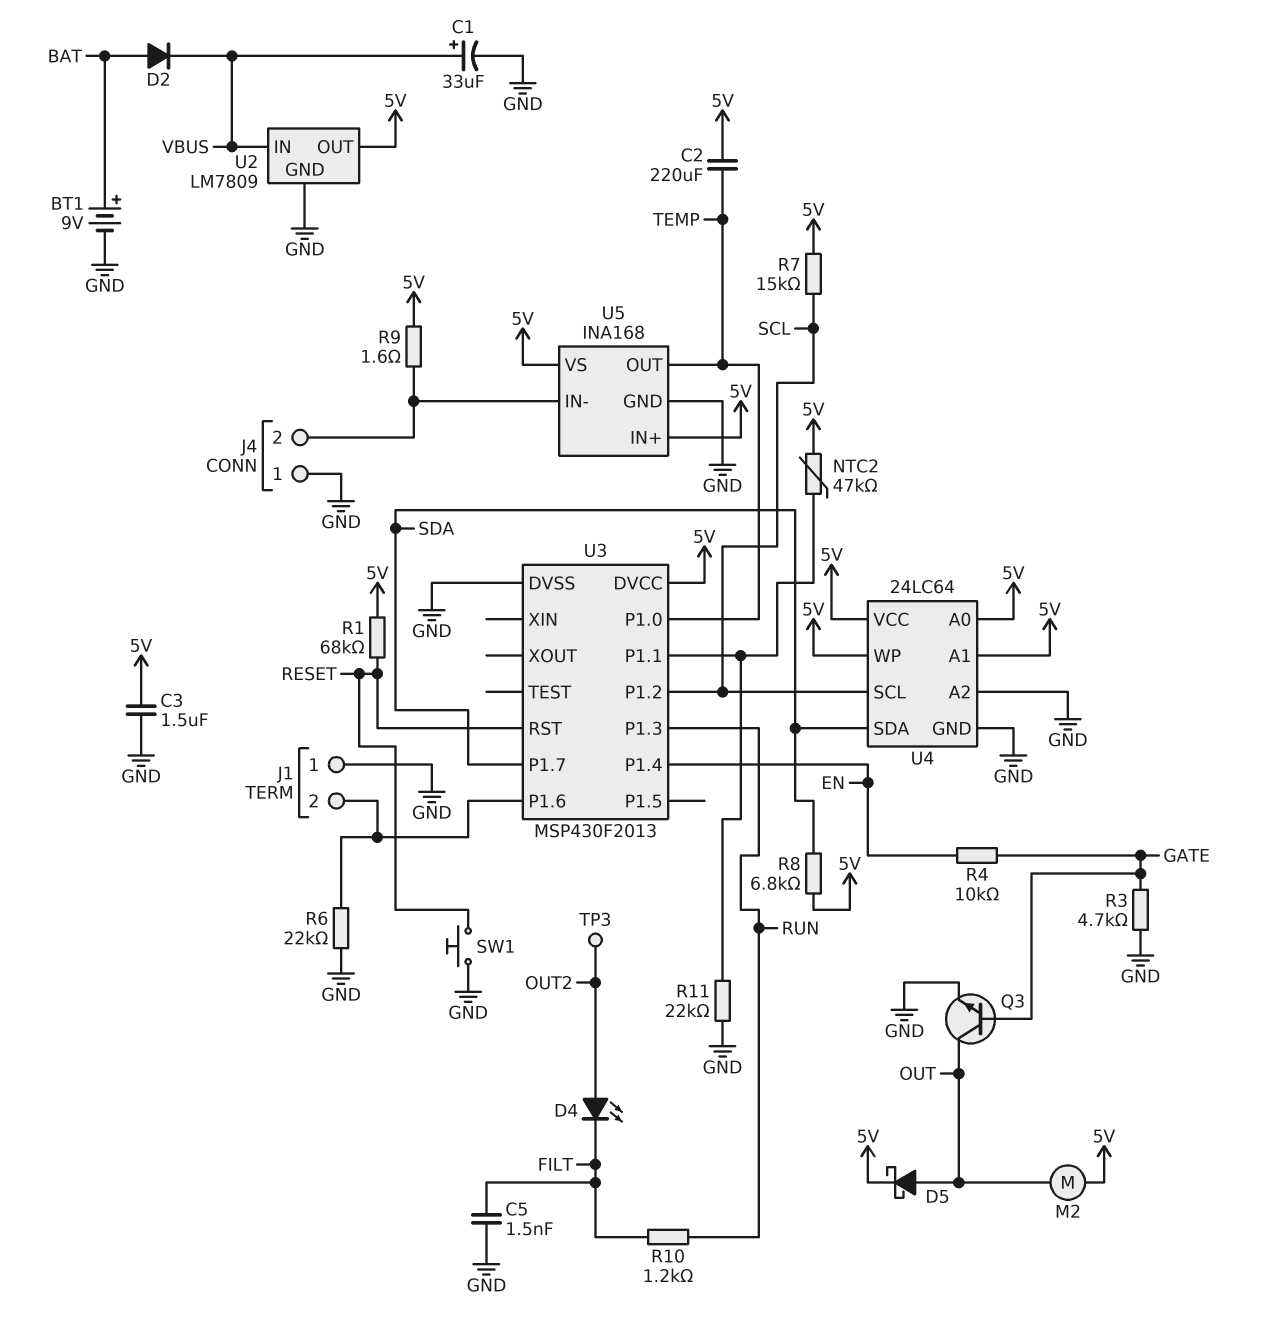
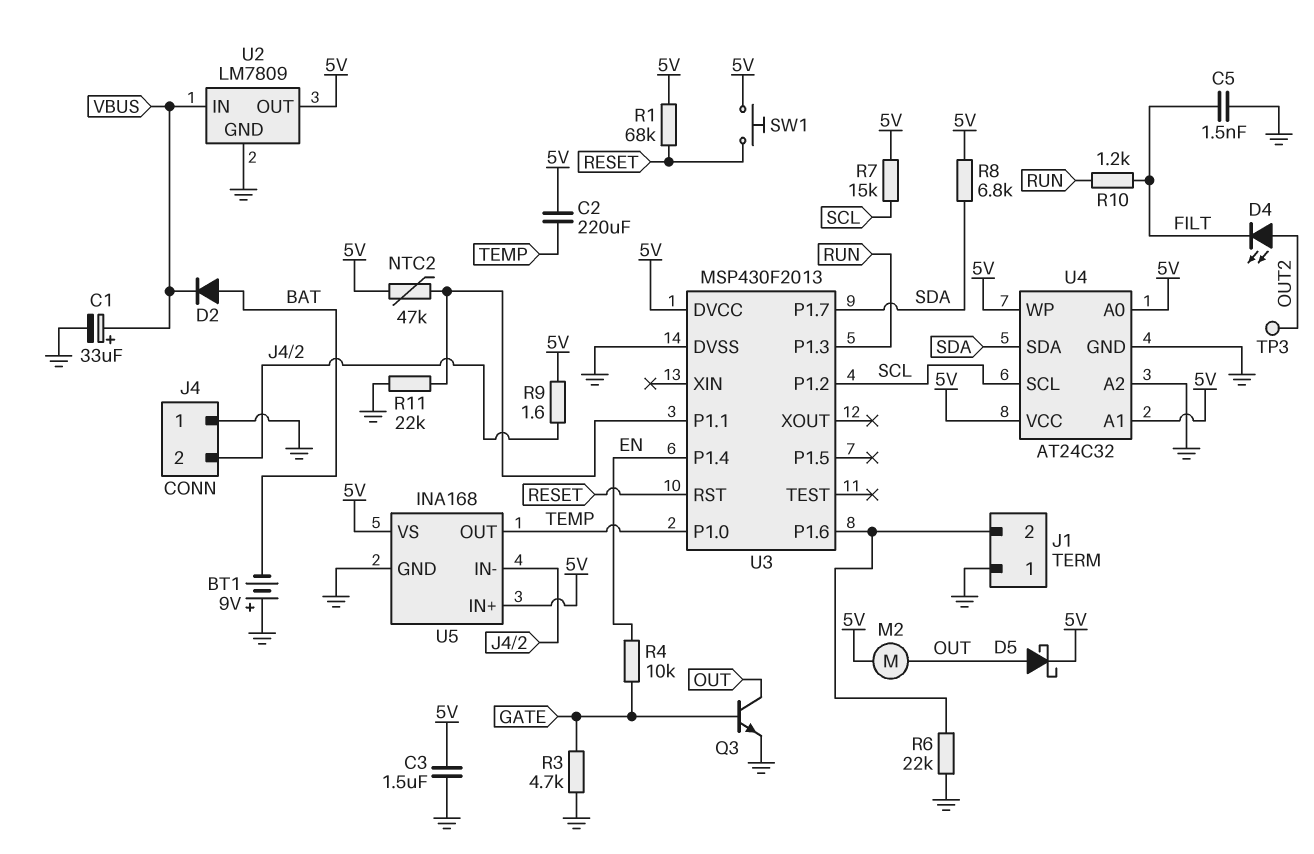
BT1: 9V (plus BAT, minus GND) -> 9V (plus GND, minus BAT)
SW1: button (GND, RESET) -> button (5V, RESET)
U4: 24LC64 -> AT24C32

